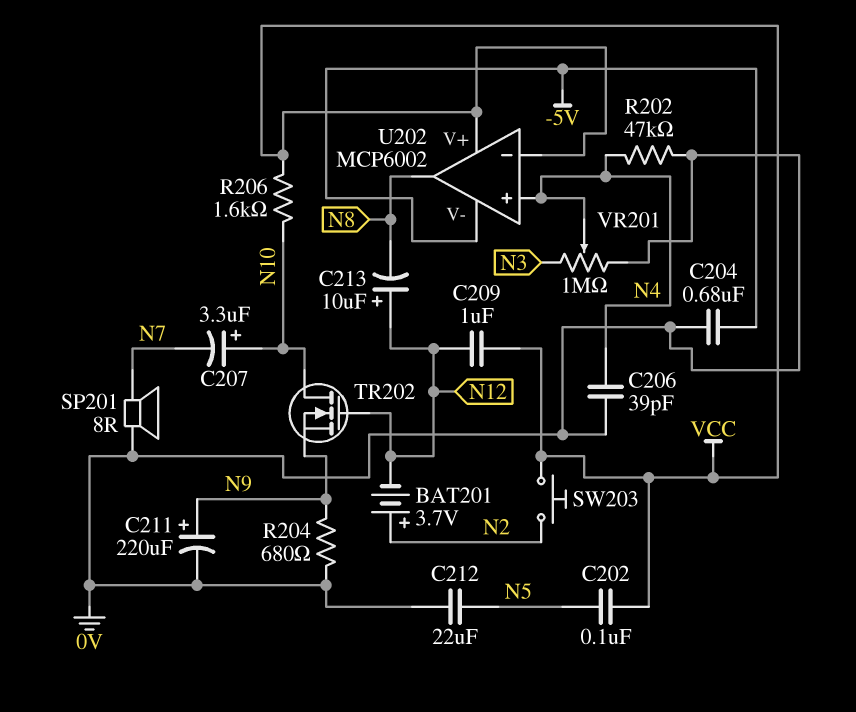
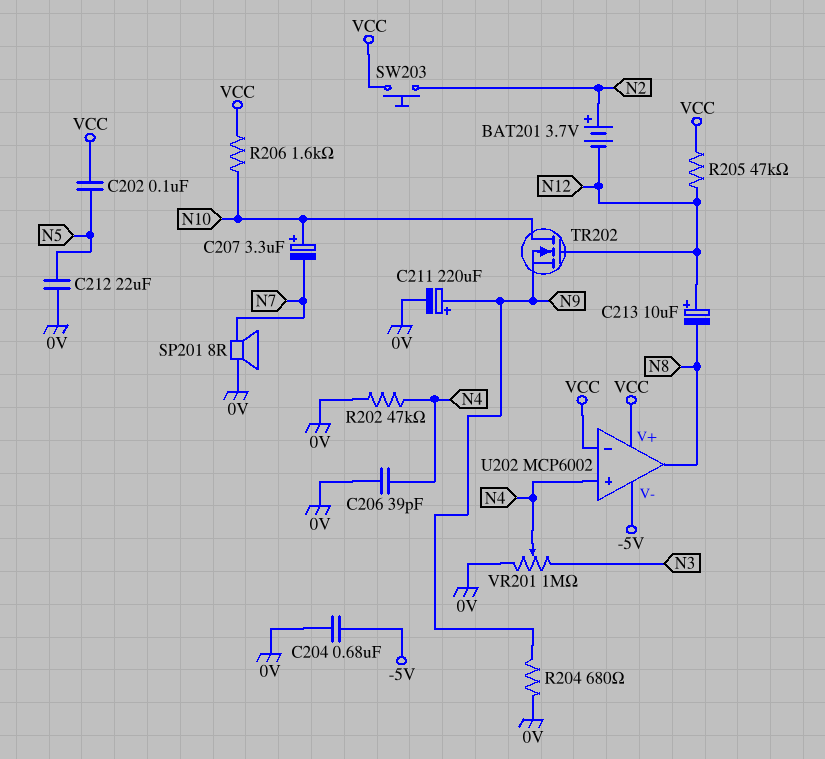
C209: 1uF (N12, VCC) -> none
R205: none -> 47k (N12, VCC)

